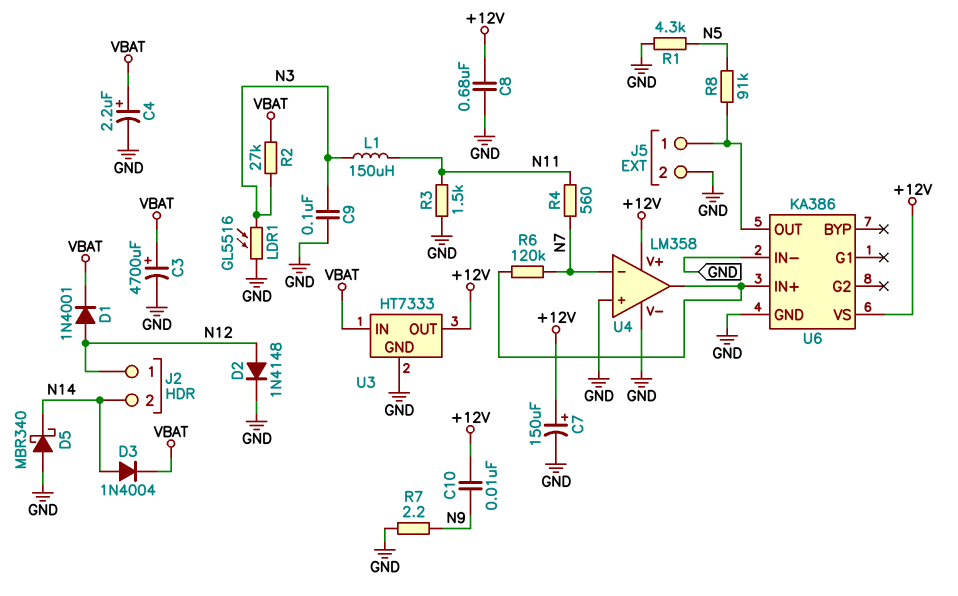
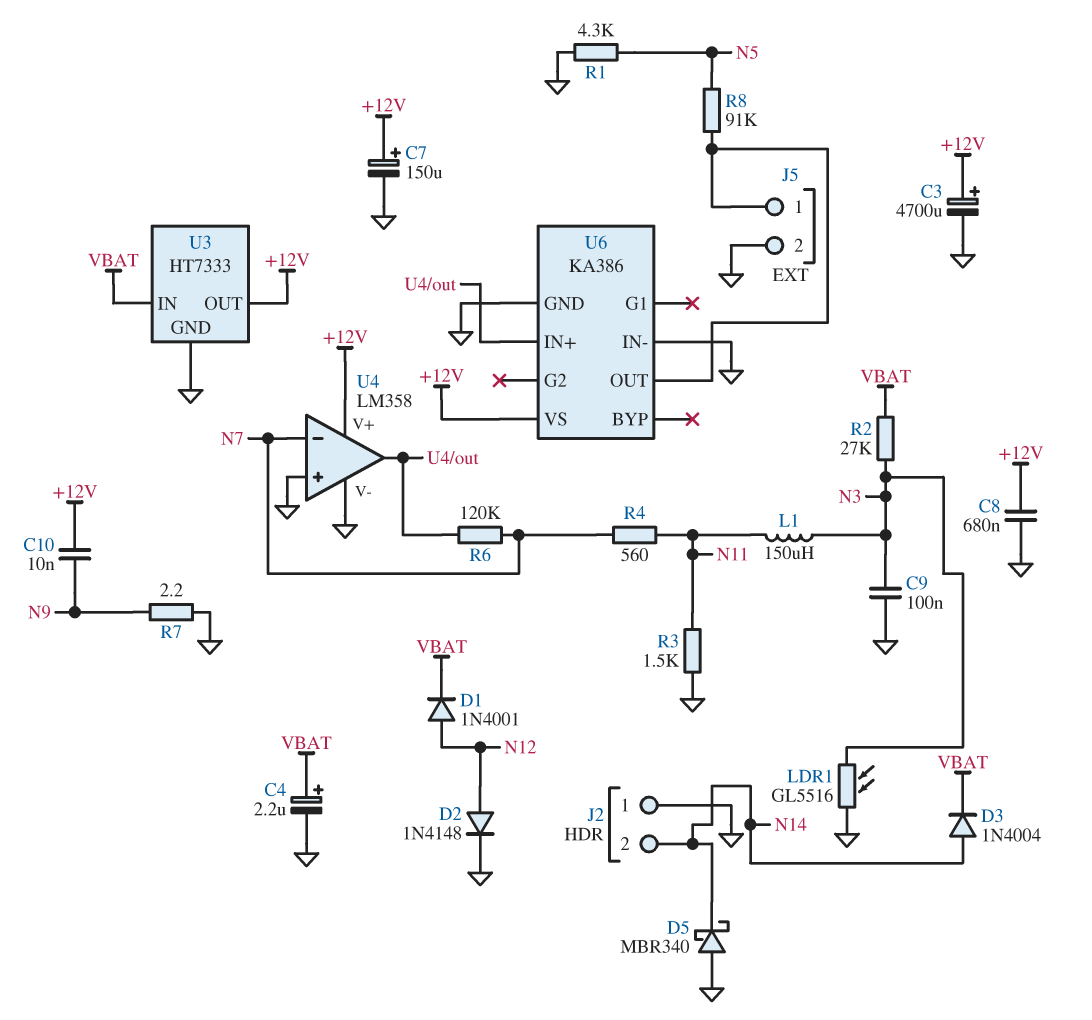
C3: 4700uF (plus VBAT, minus GND) -> 4700uF (plus +12V, minus GND)
J2 pin 1: N12 -> GND

